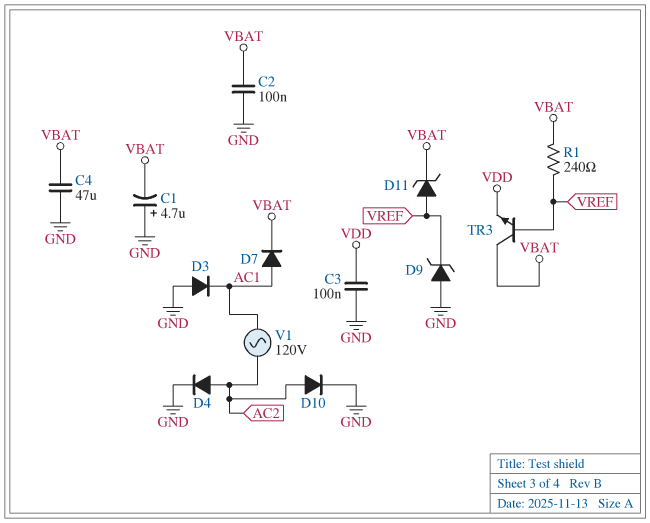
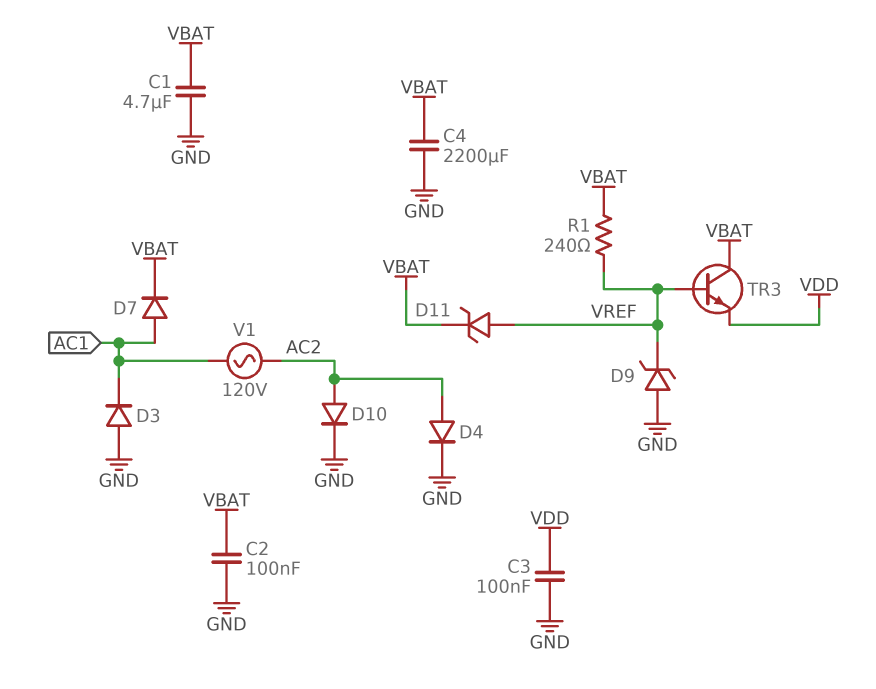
C1: 4.7uF (plus GND, minus VBAT) -> 4.7uF (GND, VBAT)
C4: 47uF (GND, VBAT) -> 2200uF (GND, VBAT)

